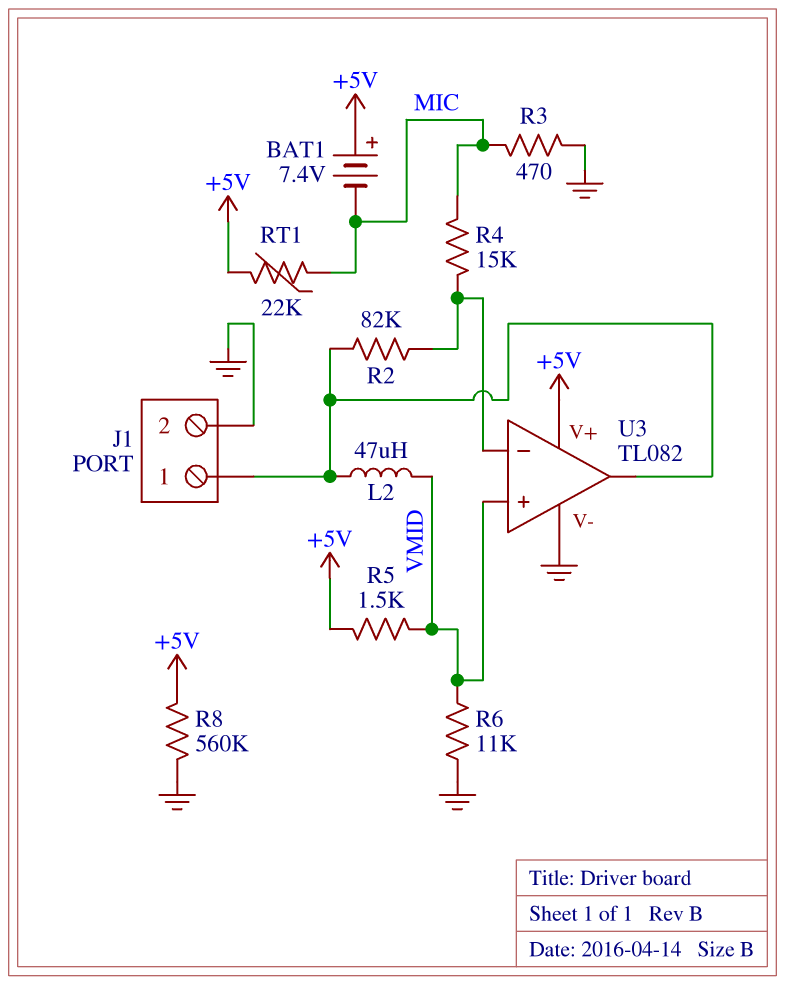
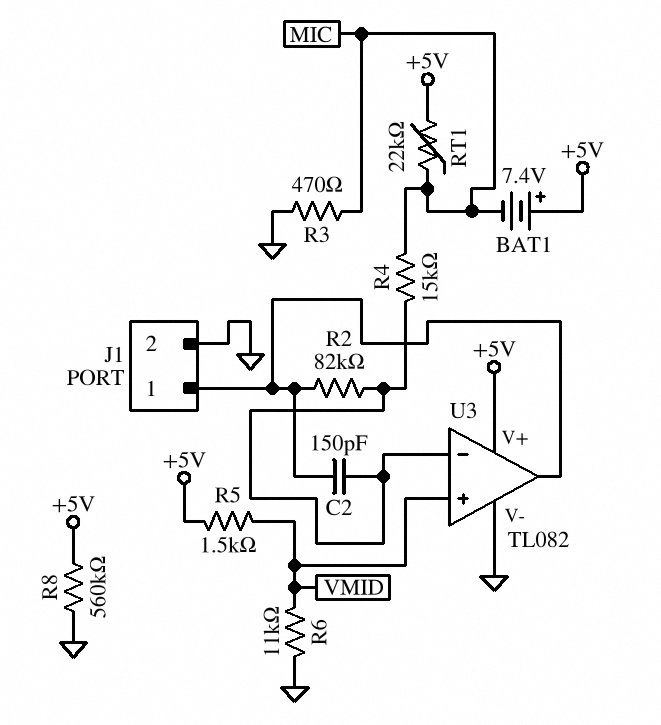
C2: none -> 150pF (J1/1, U3/in-)
L2: 47uH (J1/1, VMID) -> none

